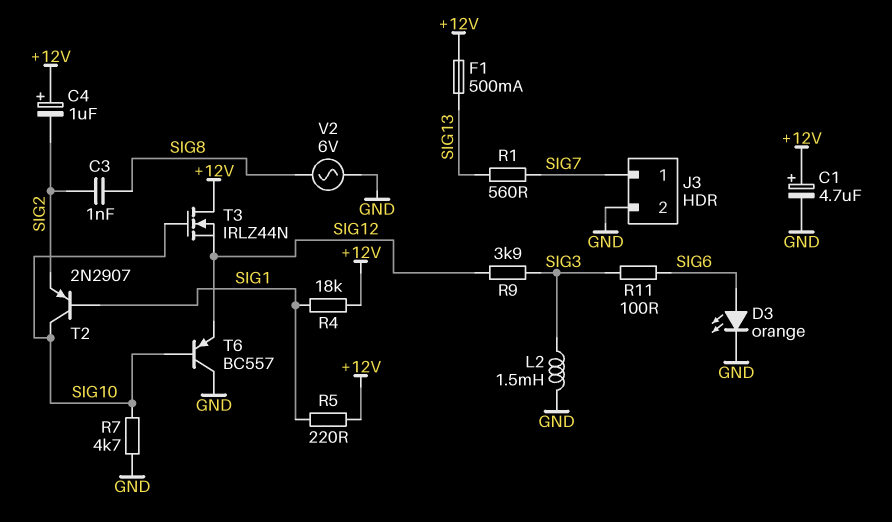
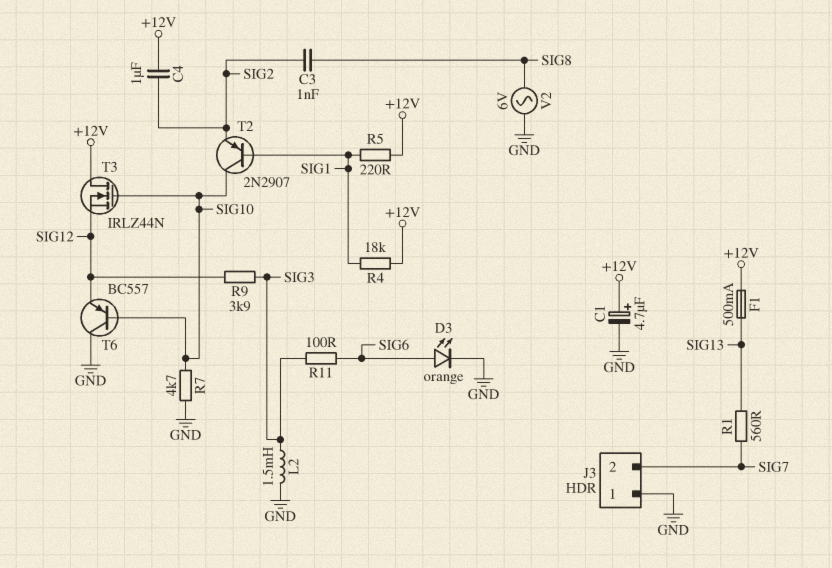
C4: 1uF (plus +12V, minus SIG2) -> 1uF (+12V, SIG2)
J3 pin 1: SIG7 -> GND
J3 pin 2: GND -> SIG7

